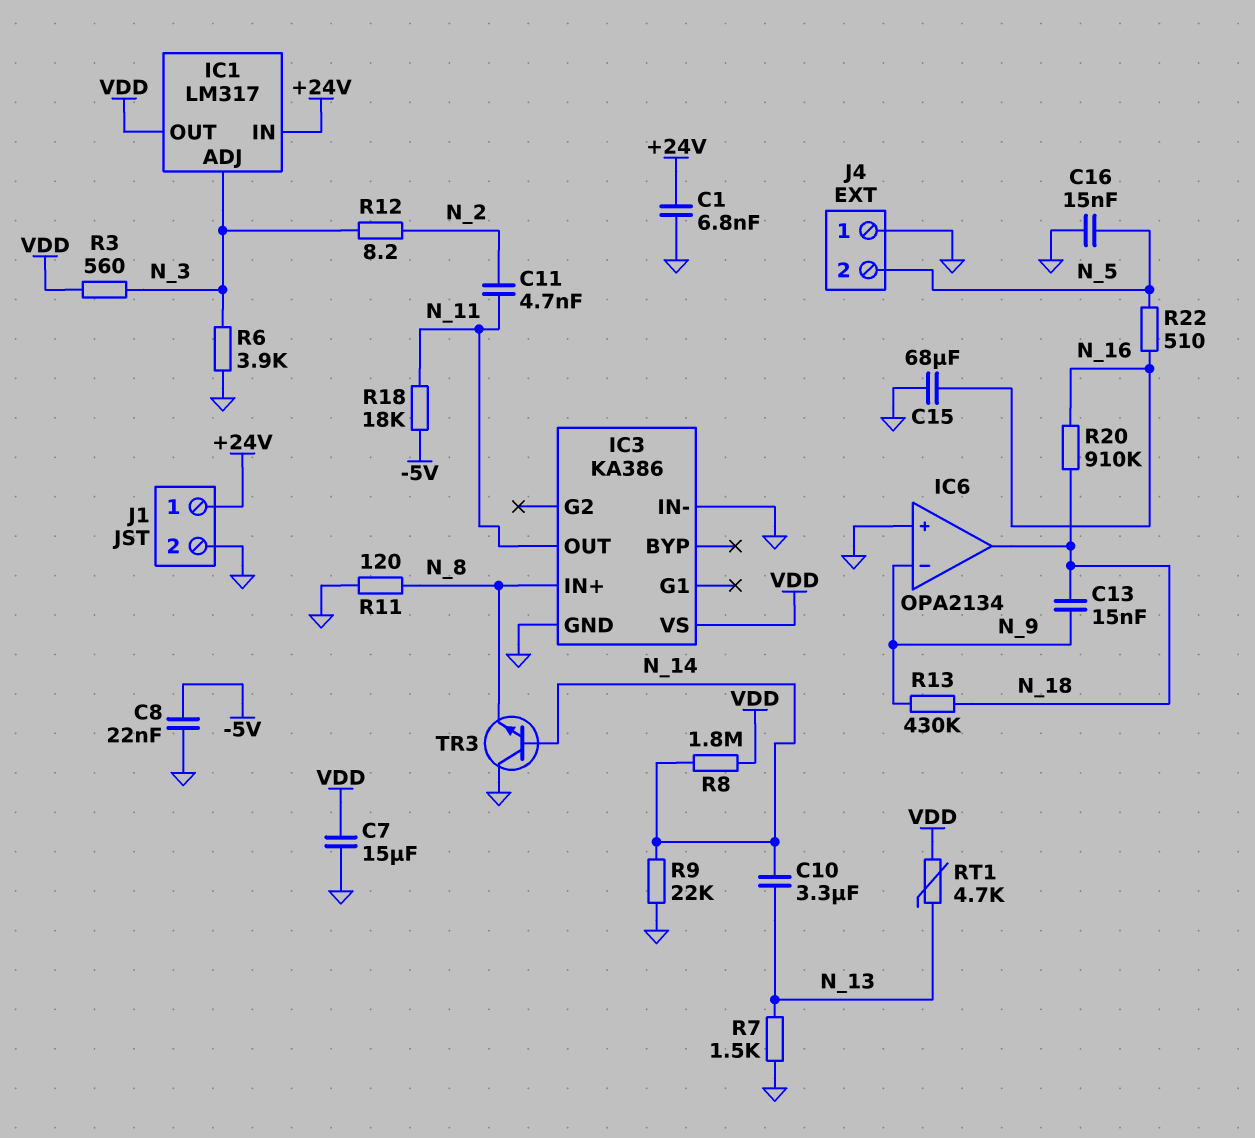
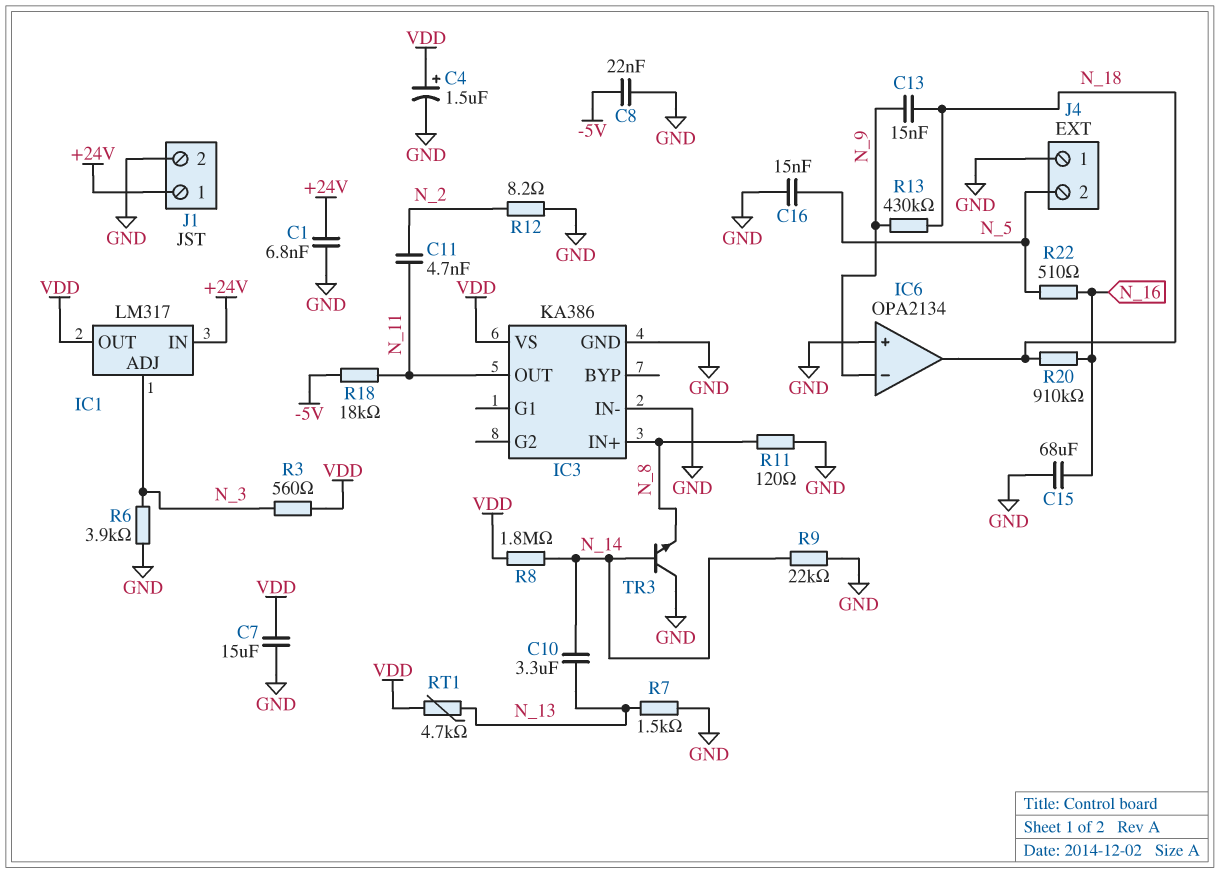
C4: none -> 1.5uF (plus VDD, minus GND)
R12: 8.2 (N_2, N_3) -> 8.2 (GND, N_2)

